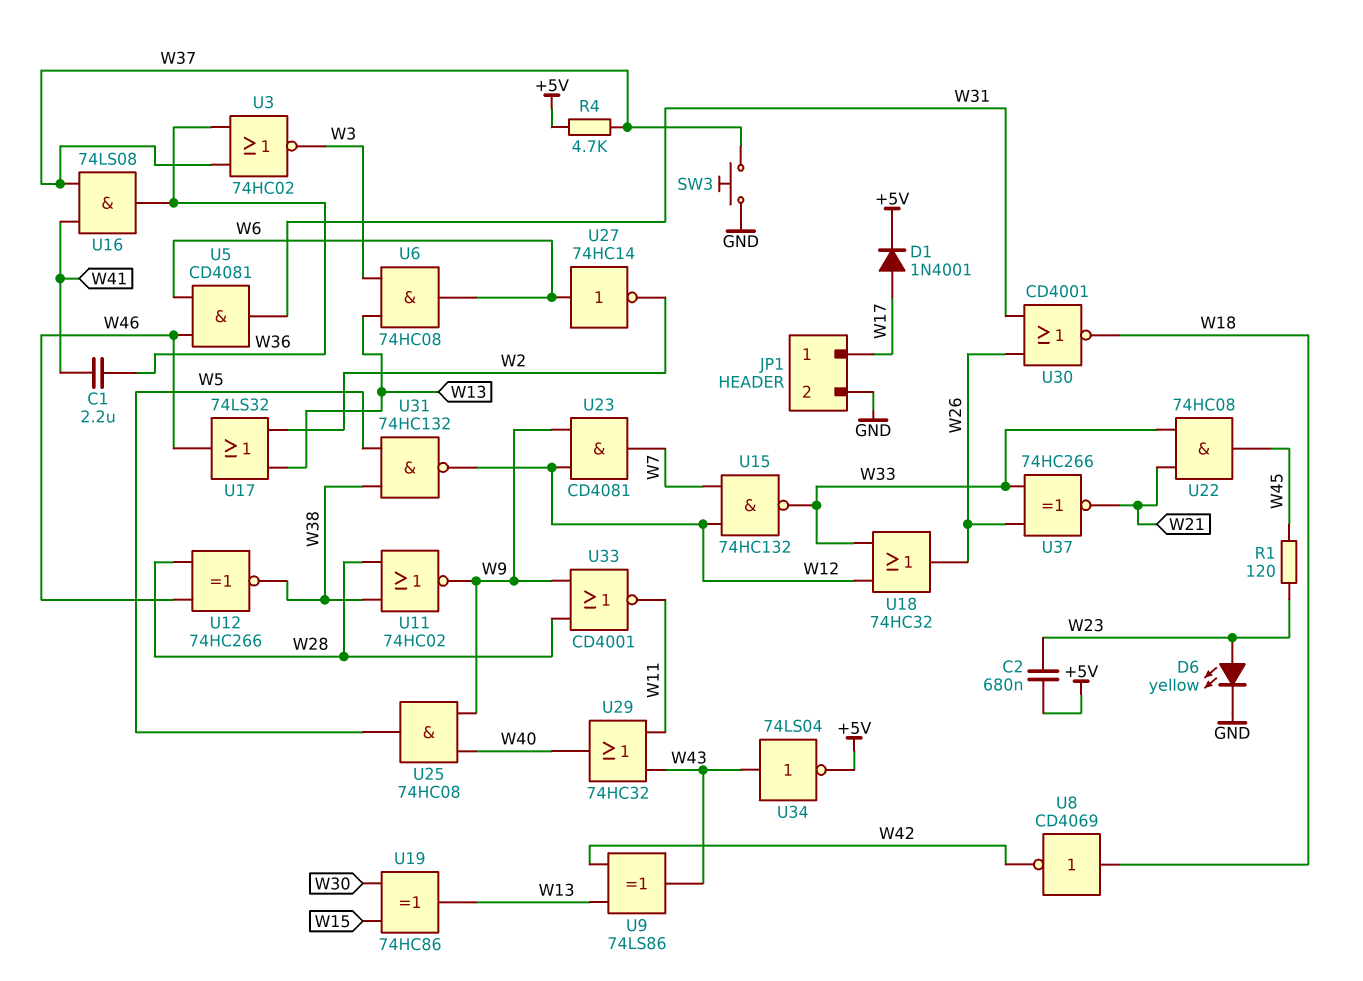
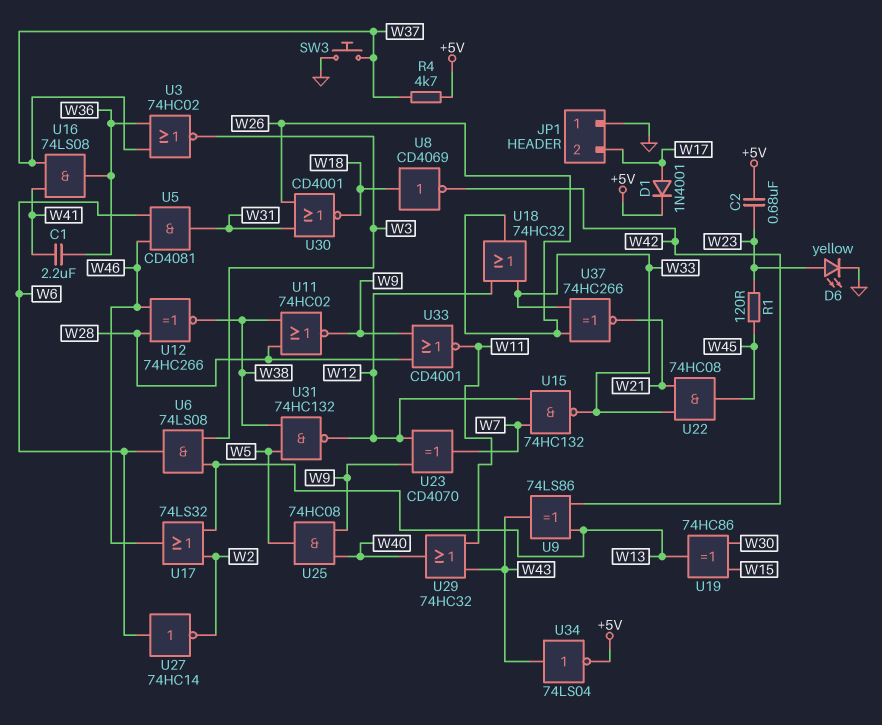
JP1 pin 1: W17 -> GND
JP1 pin 2: GND -> W17
U6: AND 74HC08 (in W3, in W13, out W6) -> AND 74LS08 (in W3, in W13, out W6)
U23: AND CD4081 (in W9, in W12, out W7) -> XOR CD4070 (in W9, in W12, out W7)

